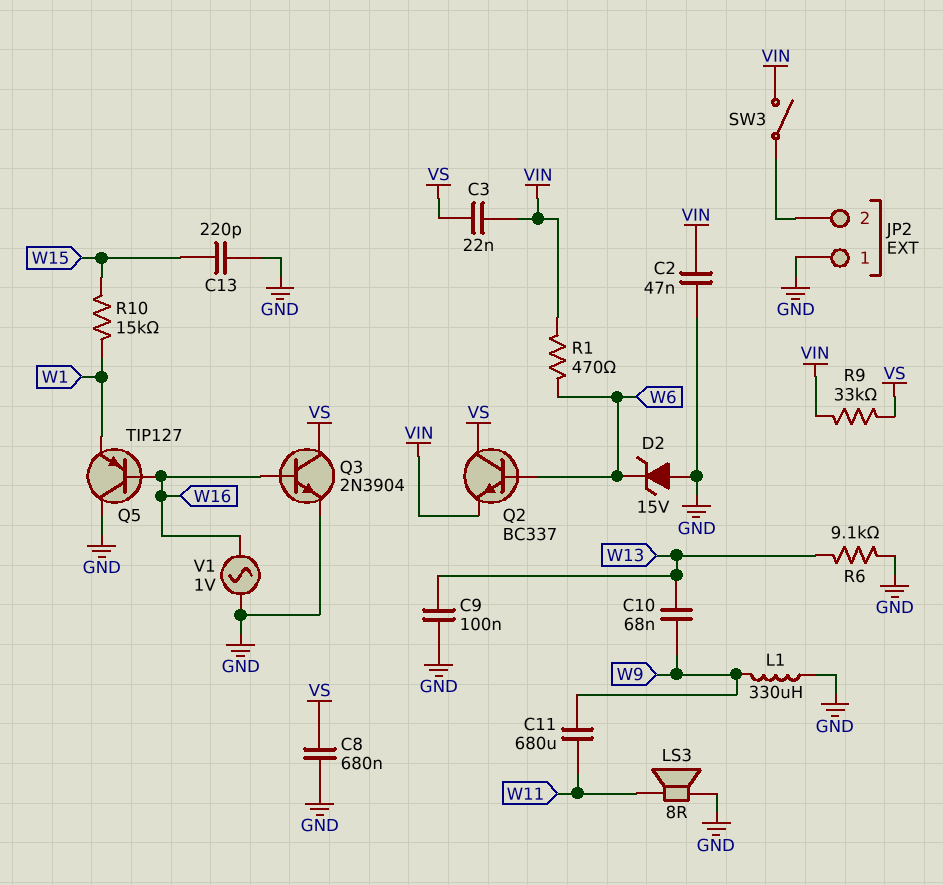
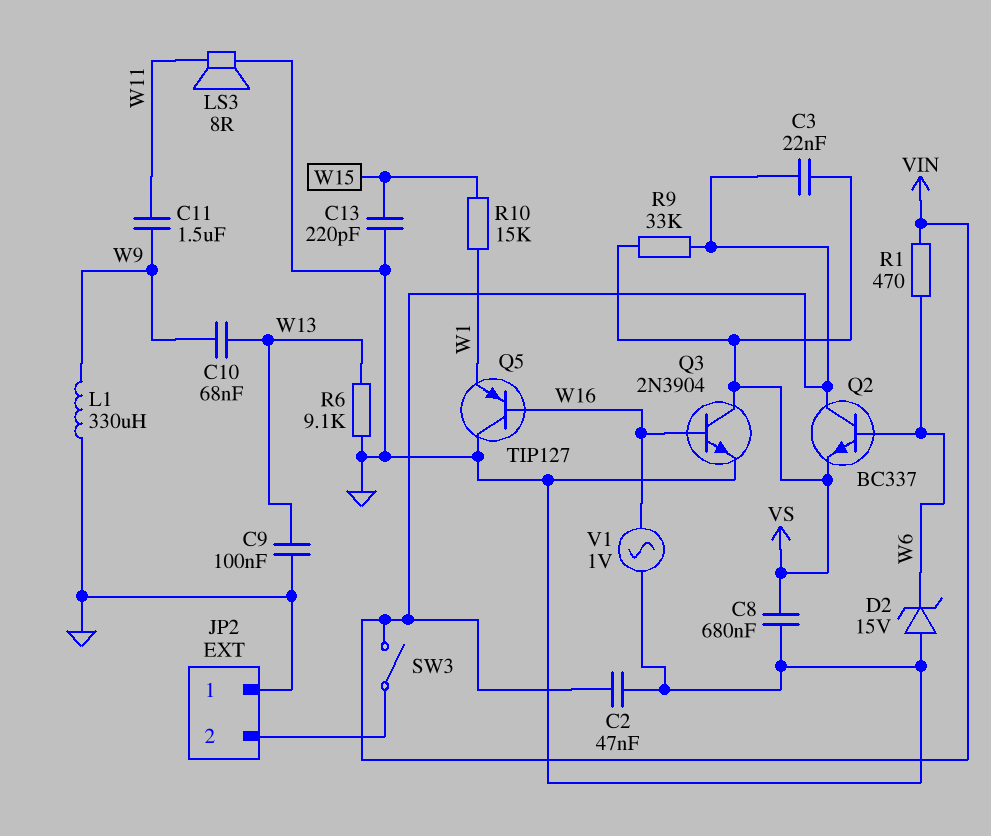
C11: 680uF (W9, W11) -> 1.5uF (W9, W11)
Q2: NPN BC337 (B W6, C VS, E VIN) -> NPN BC337 (B W6, C VIN, E VS)

